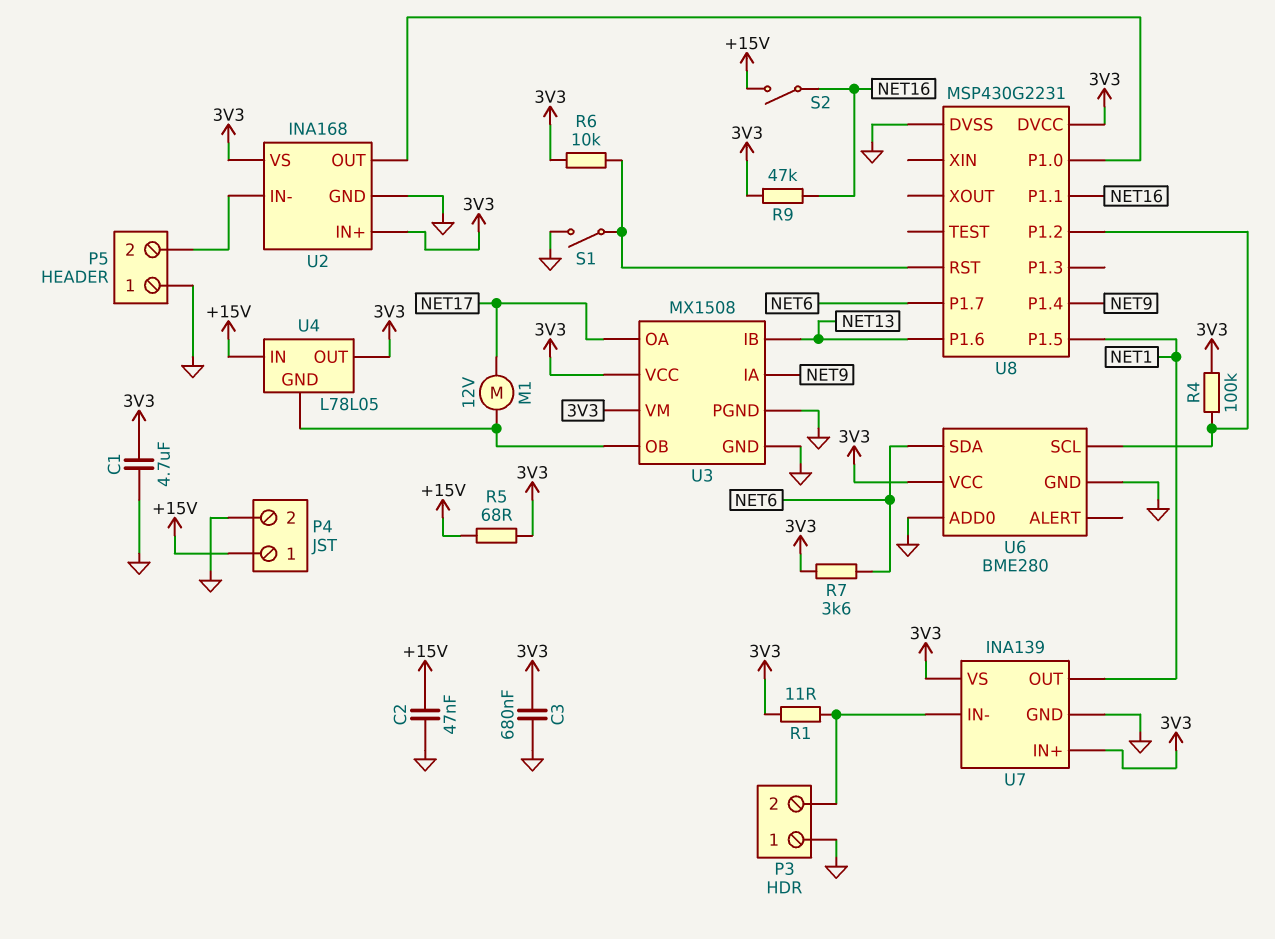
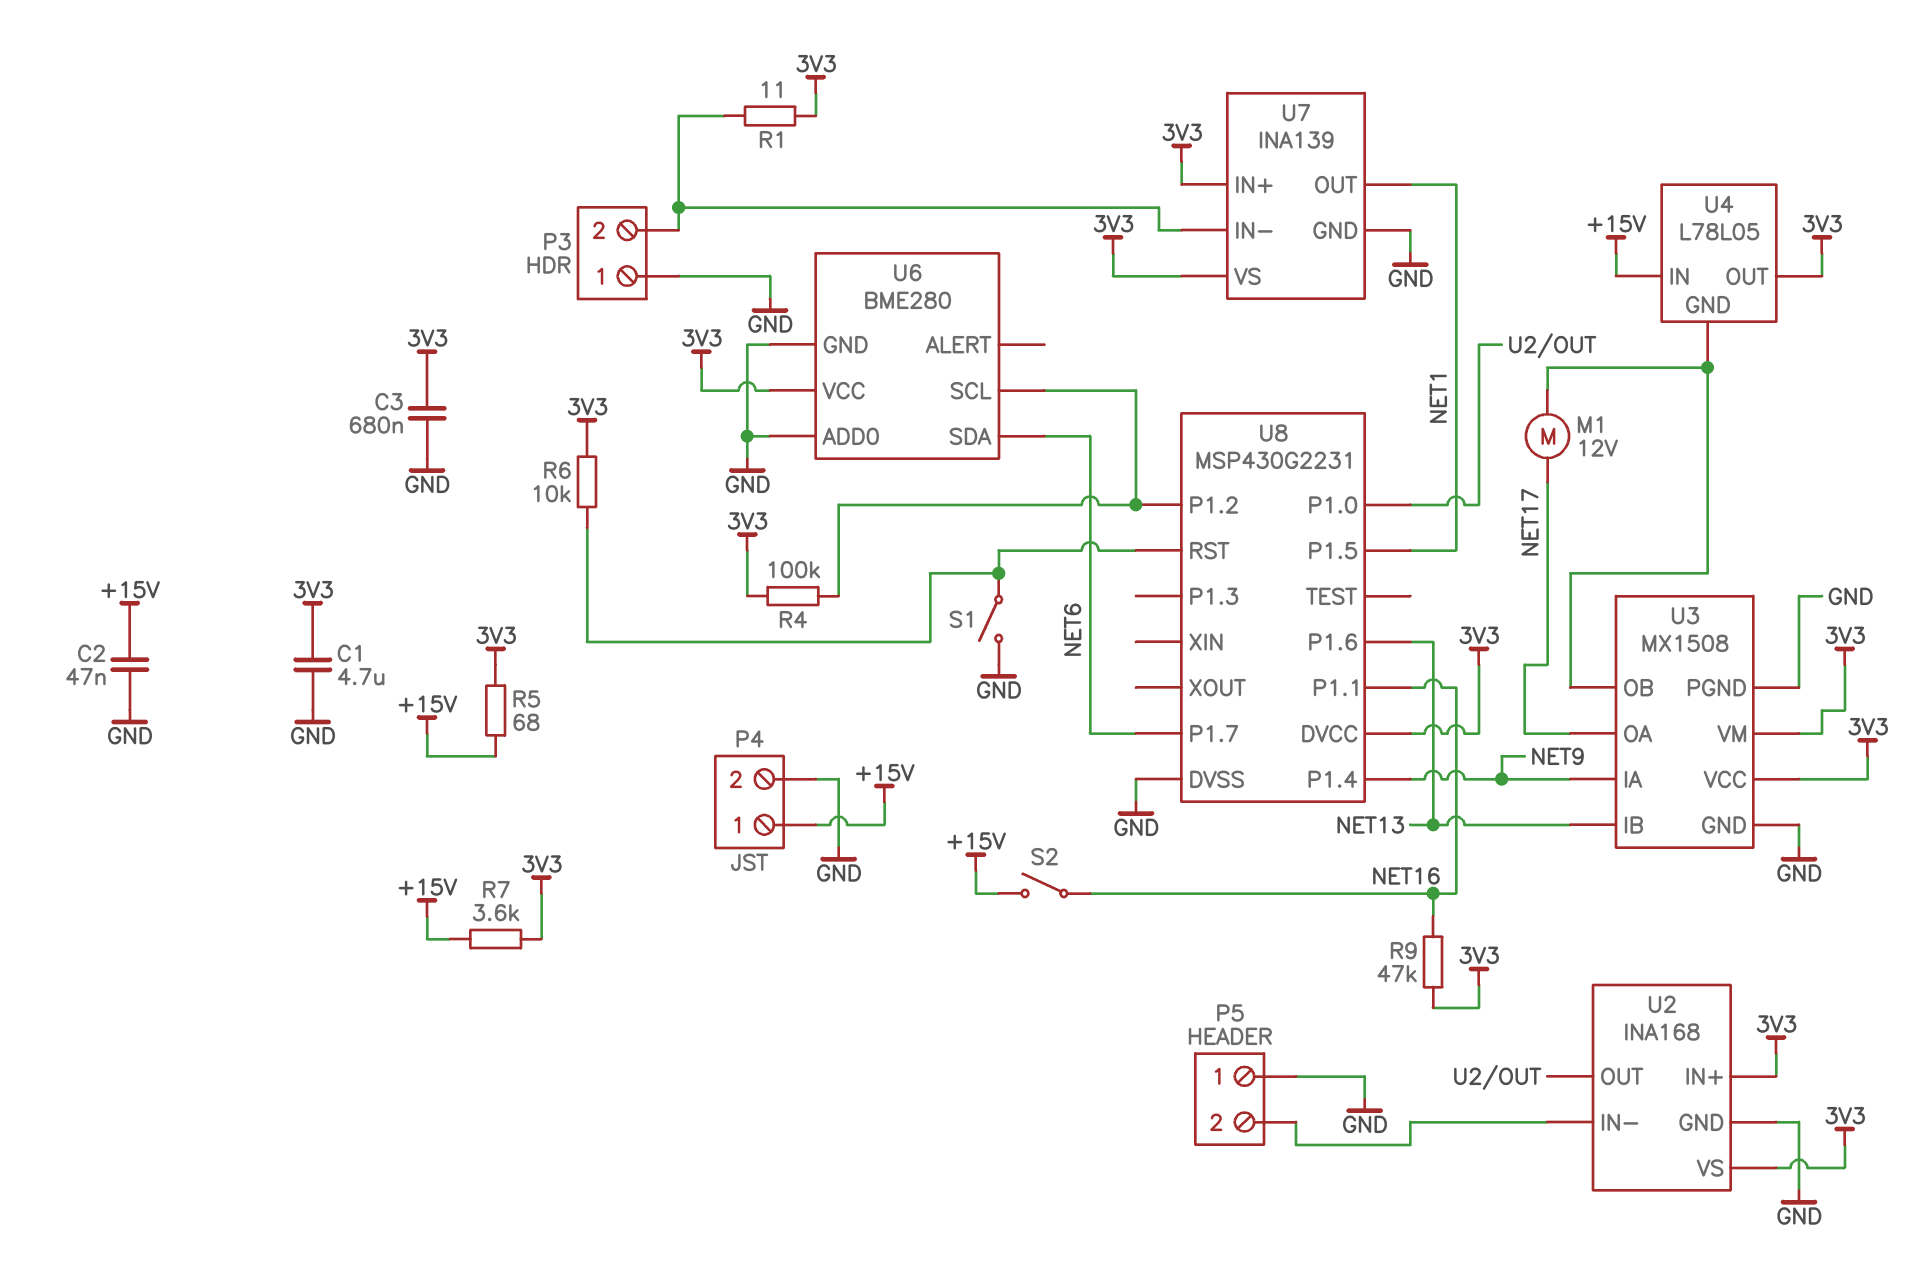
R7: 3.6k (3V3, NET6) -> 3.6k (+15V, 3V3)

